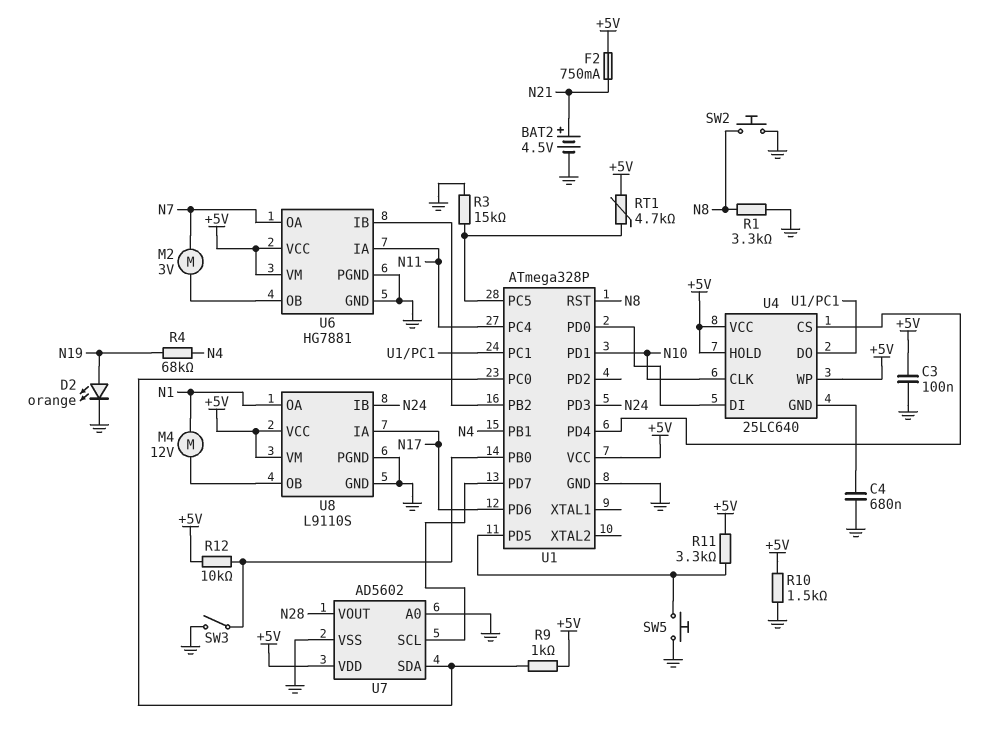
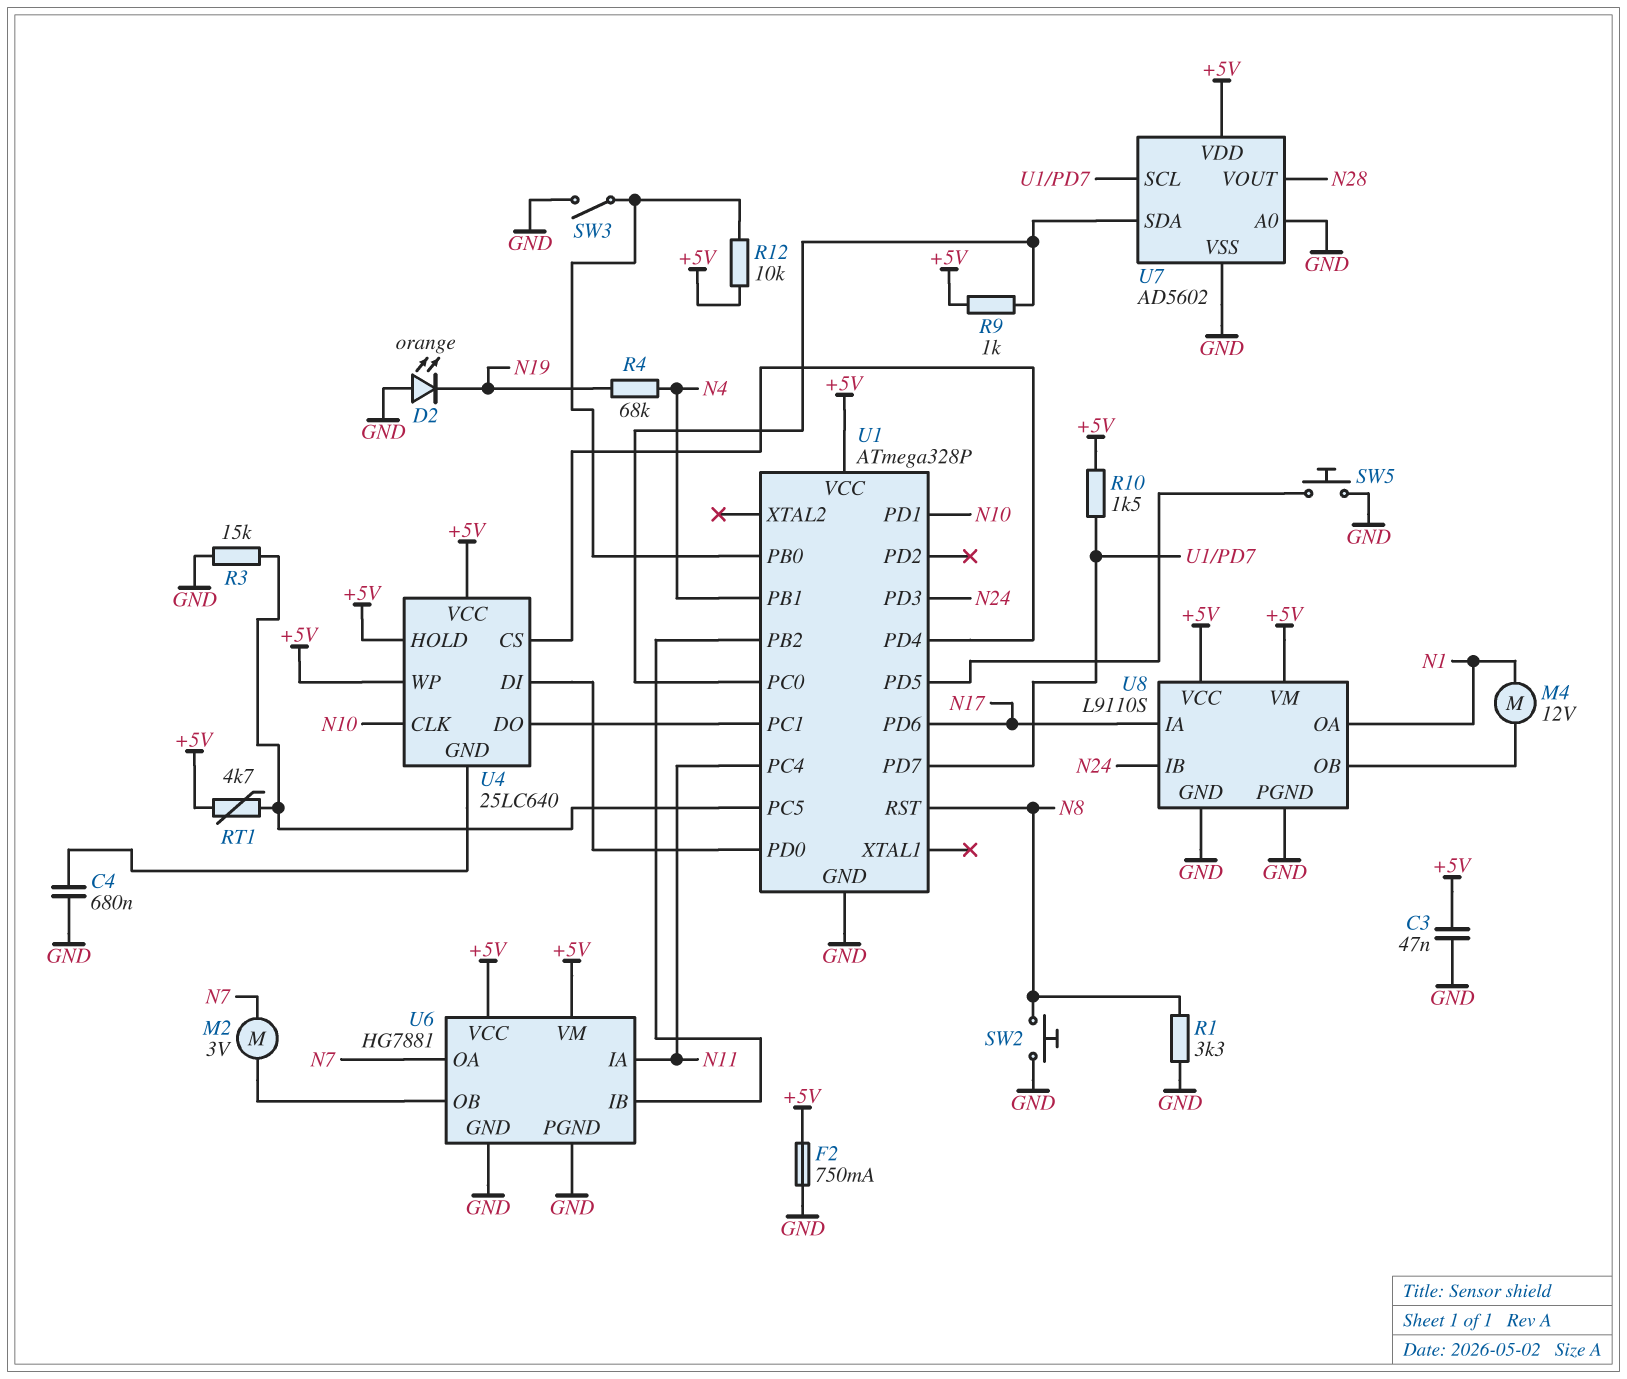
BAT2: 4.5V (plus N21, minus GND) -> none
C3: 100nF (+5V, GND) -> 47nF (+5V, GND)
D2: LED orange (A N19, K GND) -> LED orange (A GND, K N19)
F2: 750mA (+5V, N21) -> 750mA (+5V, GND)
R10: 1.5k (+5V, GND) -> 1.5k (+5V, U1/PD7)
R11: 3.3k (+5V, U1/PD5) -> none

